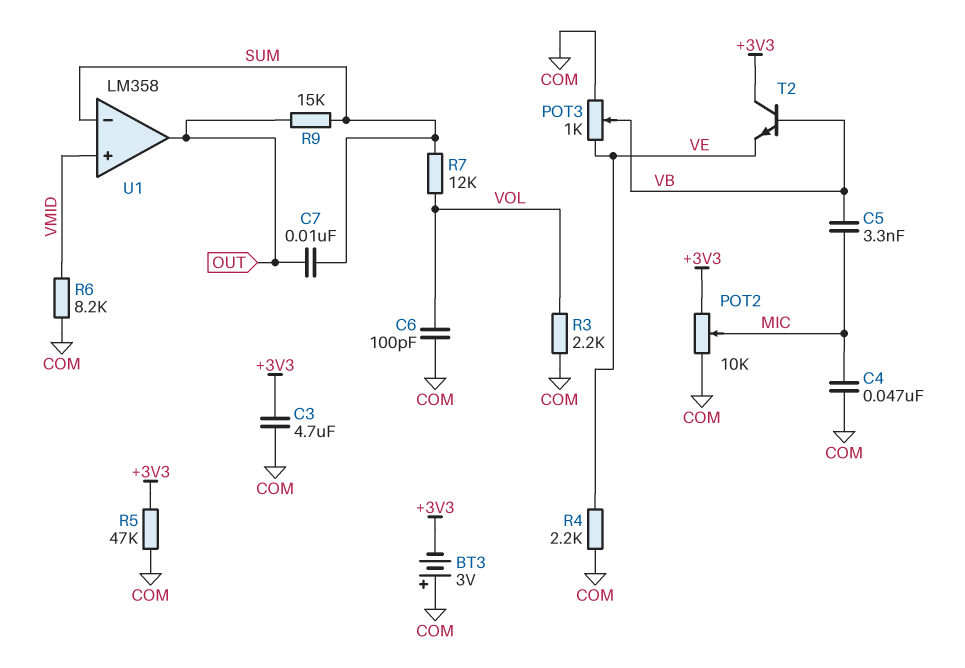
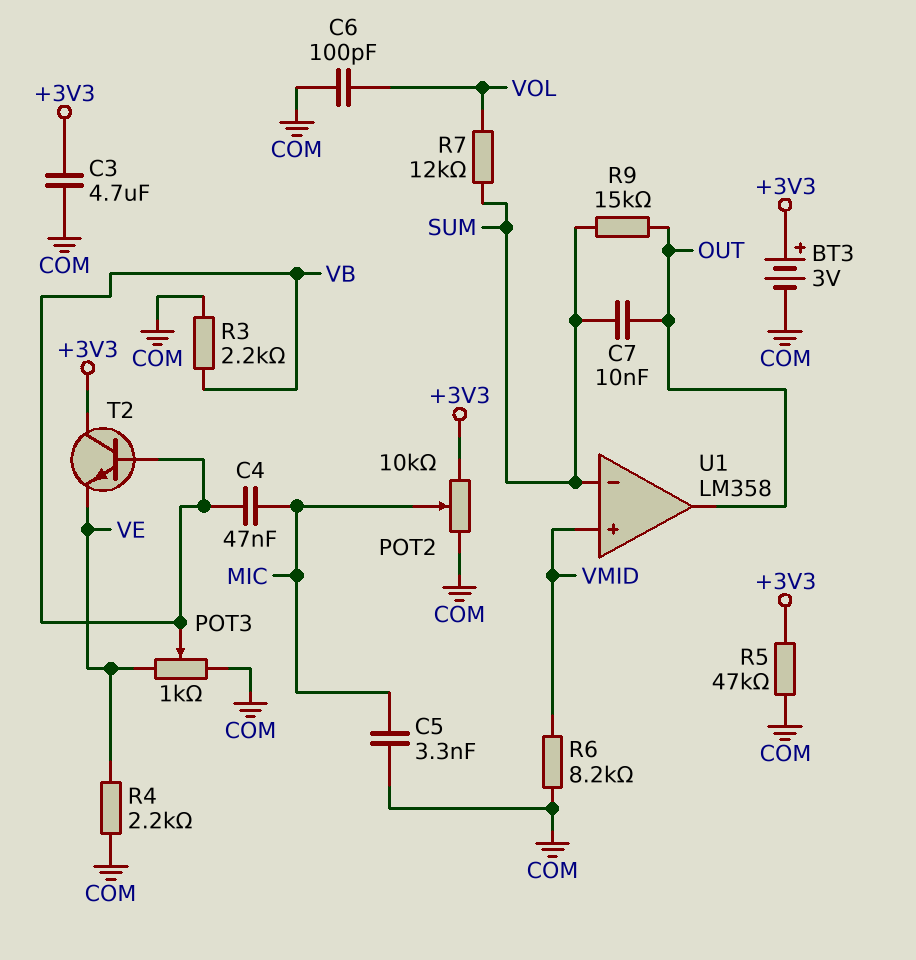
BT3: 3V (plus COM, minus +3V3) -> 3V (plus +3V3, minus COM)
C4: 47nF (COM, MIC) -> 47nF (MIC, VB)
C5: 3.3nF (MIC, VB) -> 3.3nF (COM, MIC)
R3: 2.2k (COM, VOL) -> 2.2k (COM, VB)

